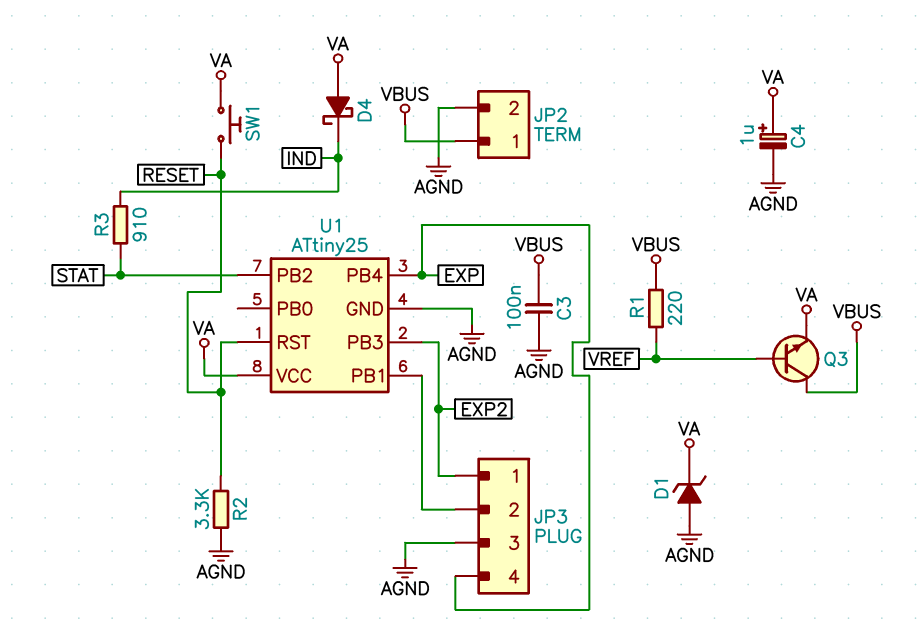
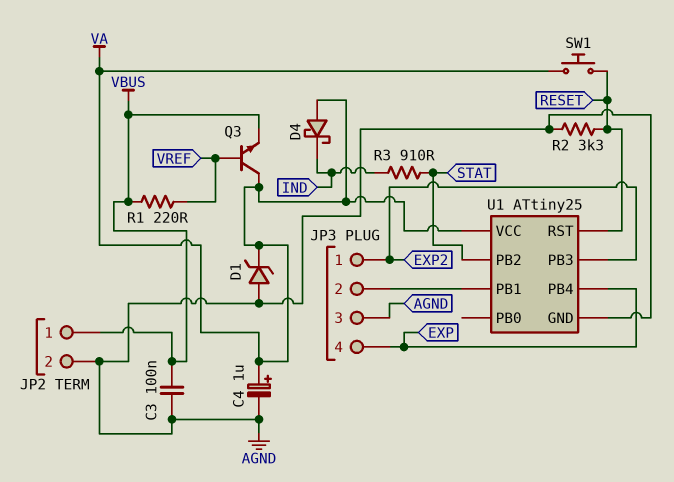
Q3: NPN (B VREF, C VBUS, E VA) -> NPN (B VREF, C VA, E VBUS)

